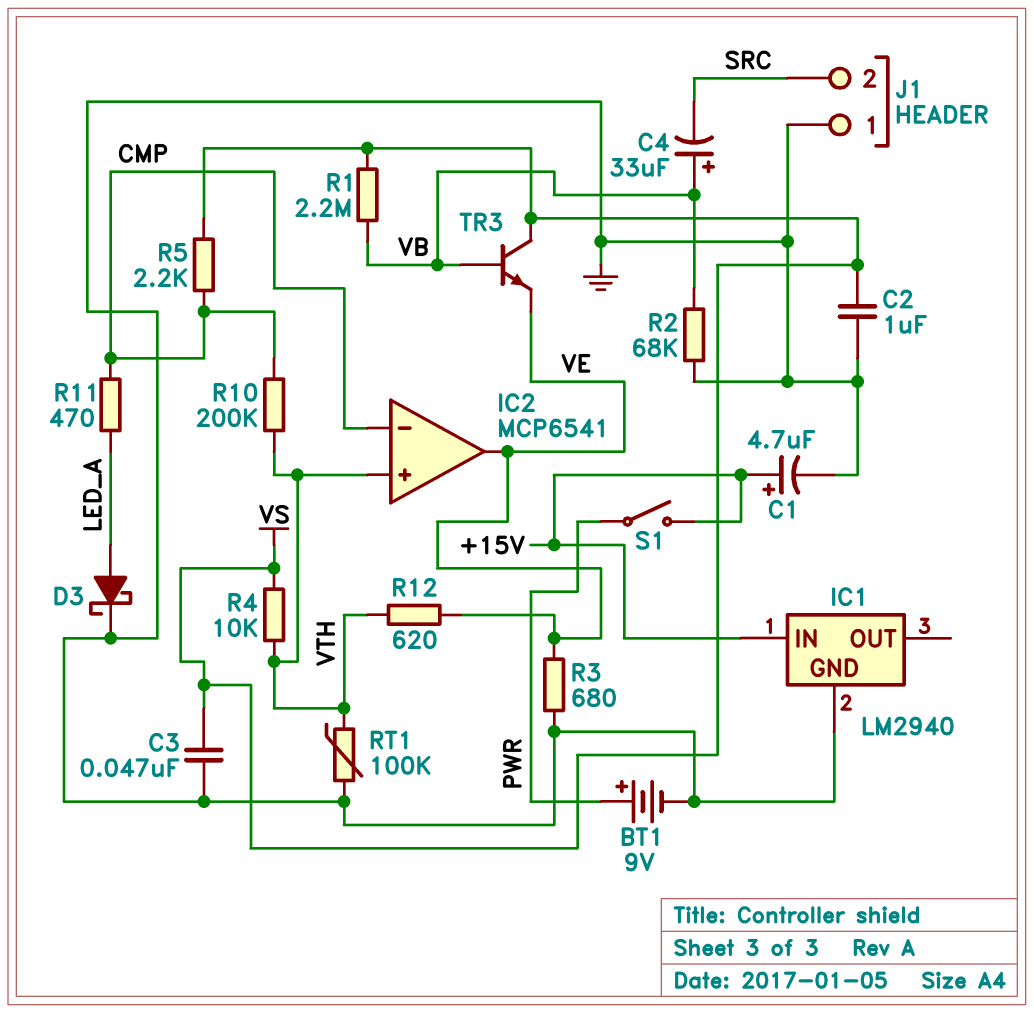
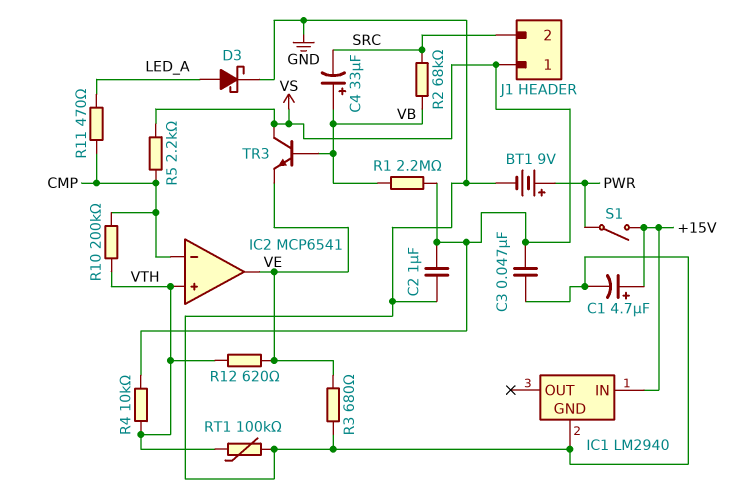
J1 pin 1: GND -> VS
R2: 68k (GND, VB) -> 68k (SRC, VB)

